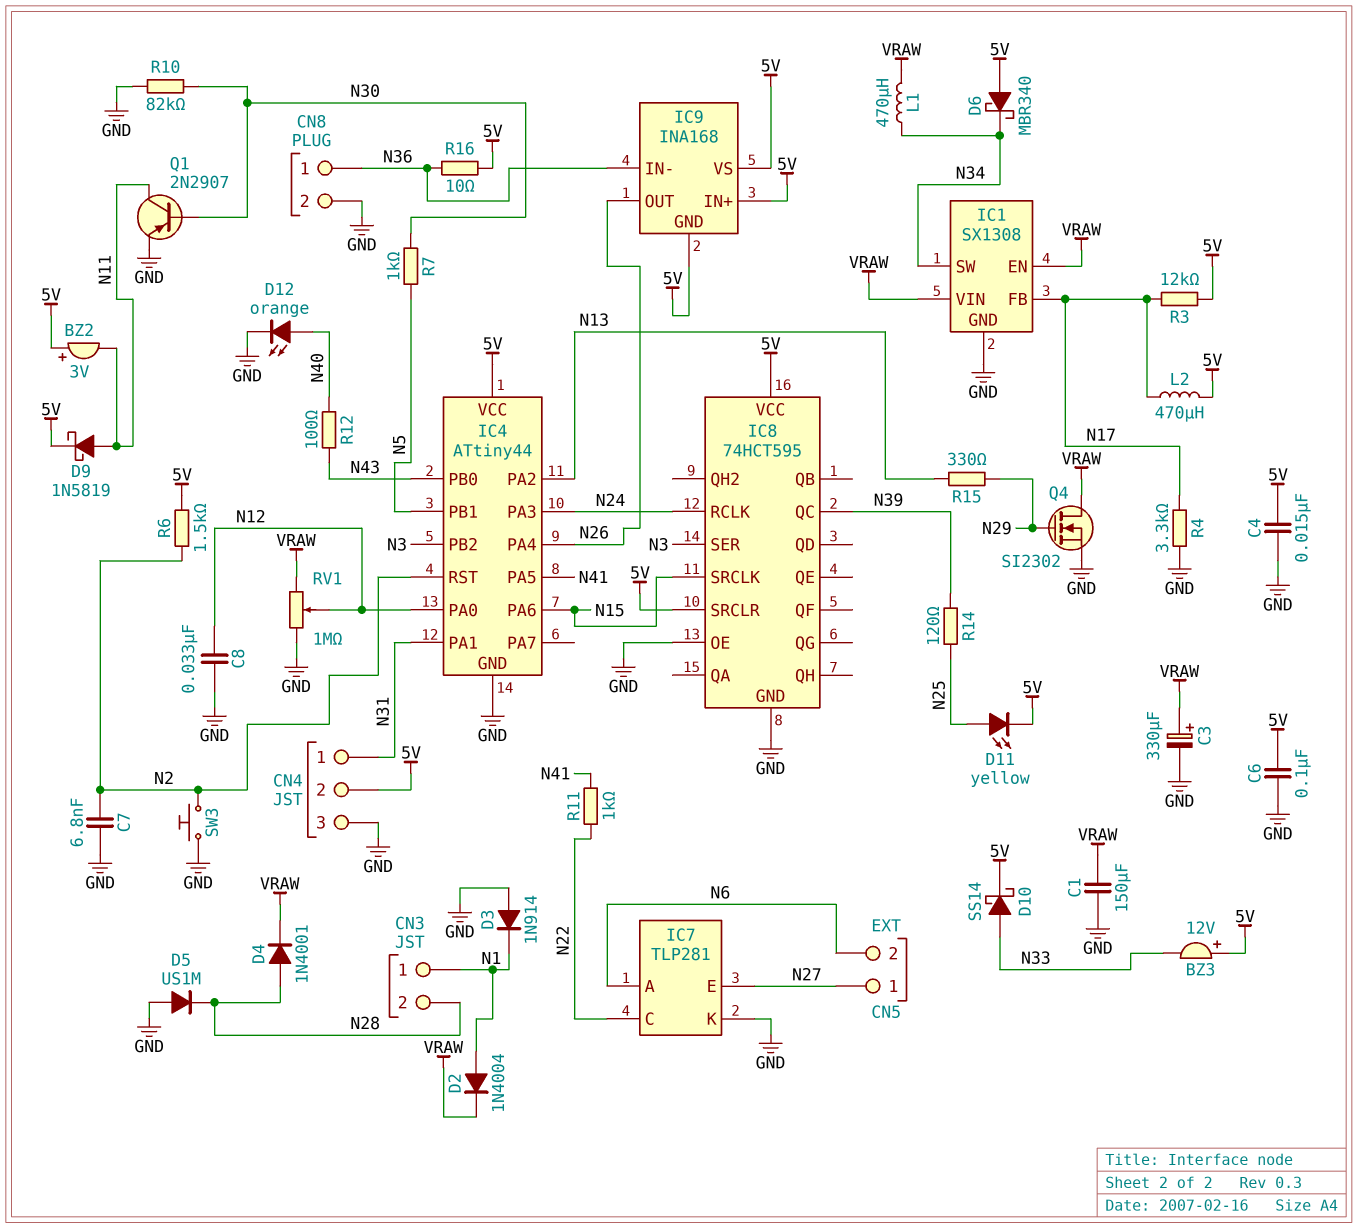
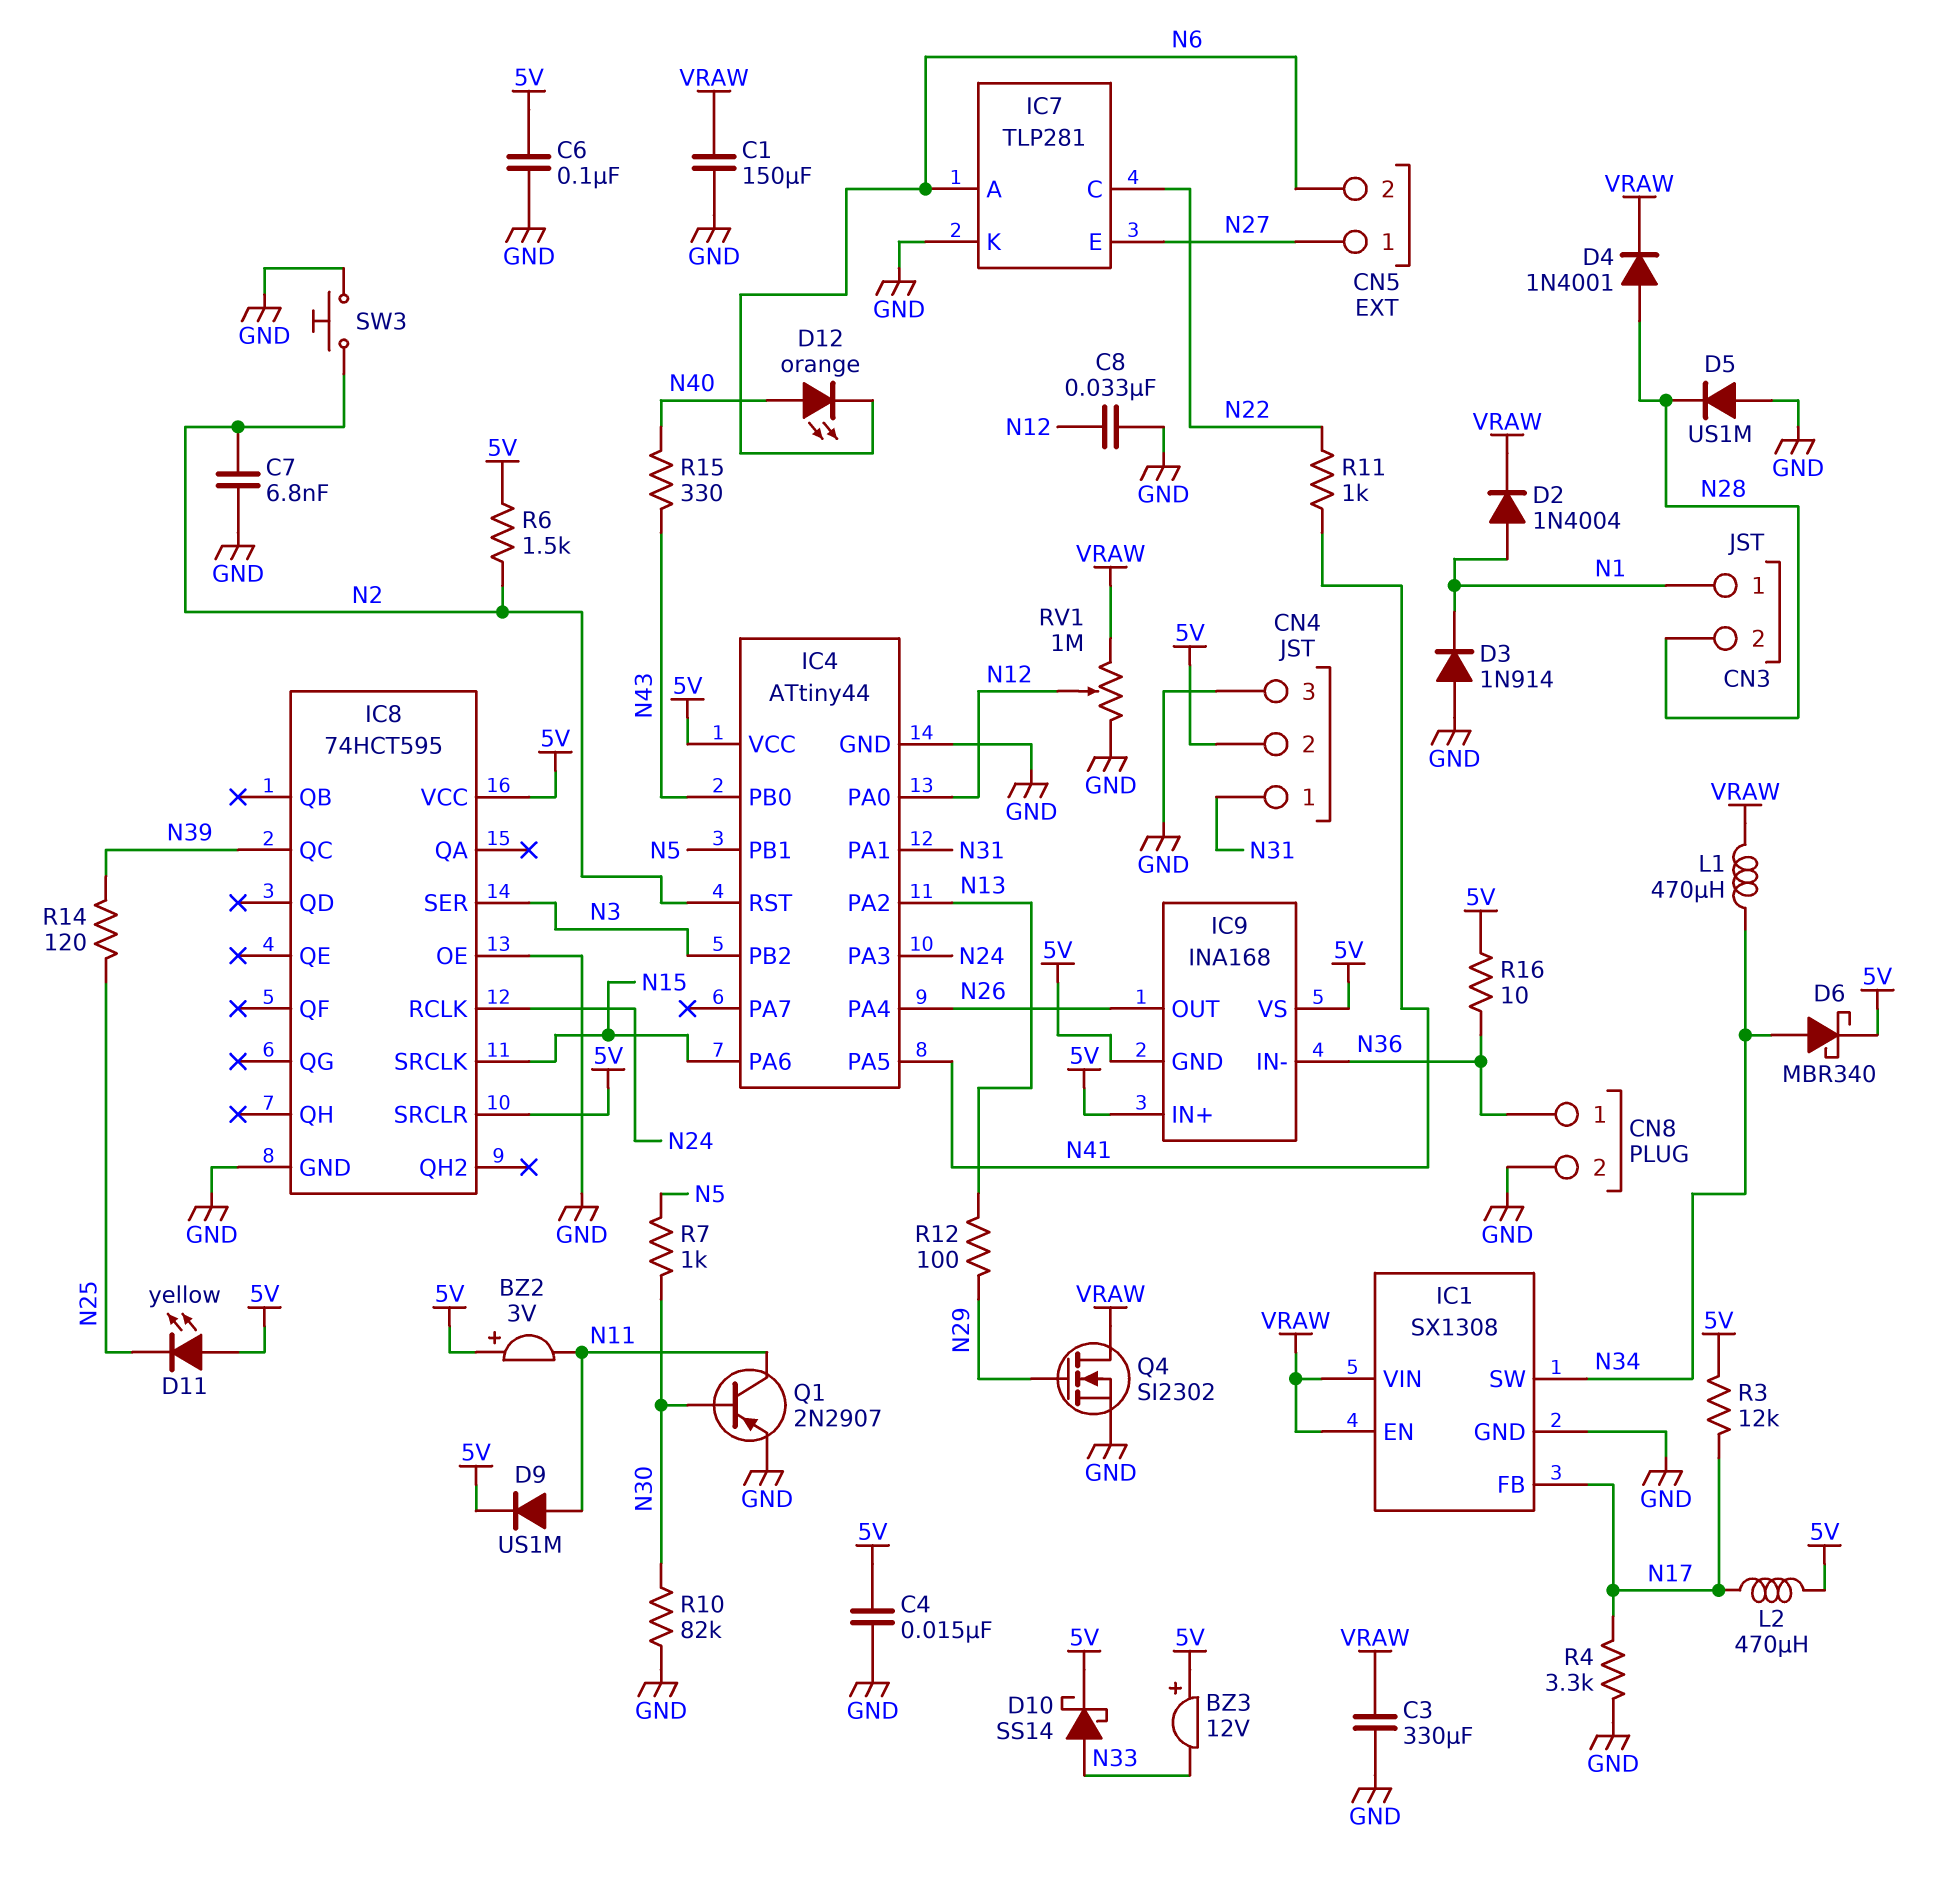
C3: 330uF (plus VRAW, minus GND) -> 330uF (GND, VRAW)
D6: schottky MBR340 (A 5V, K N34) -> schottky MBR340 (A N34, K 5V)
D9: schottky 1N5819 (A N11, K 5V) -> diode US1M (A N11, K 5V)
D11: LED yellow (A N25, K 5V) -> LED yellow (A 5V, K N25)
D12: LED orange (A N40, K GND) -> LED orange (A N40, K N6)
R12: 100 (N40, N43) -> 100 (N13, N29)
R15: 330 (N13, N29) -> 330 (N40, N43)

